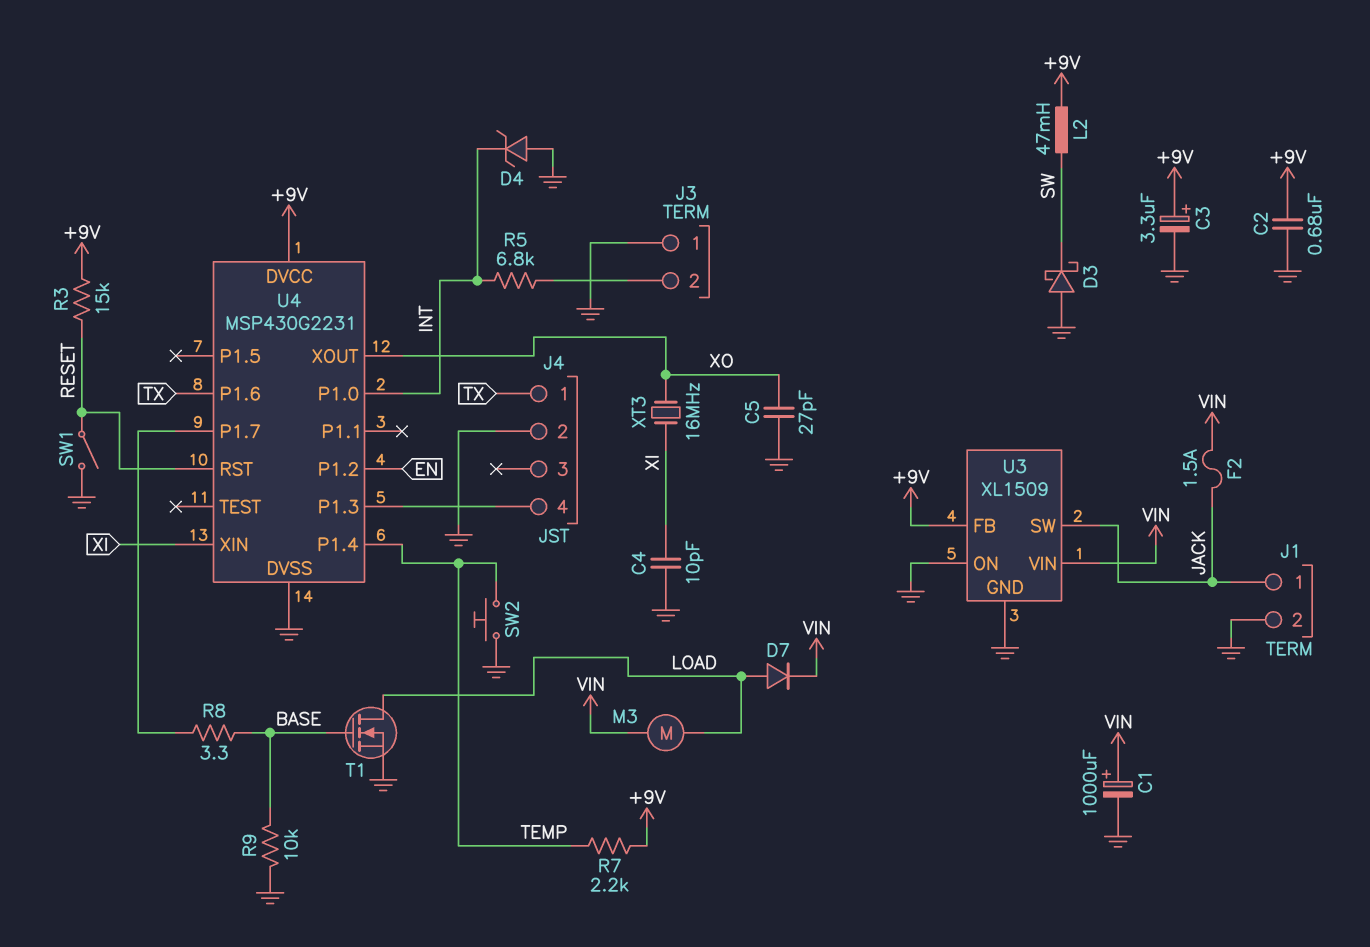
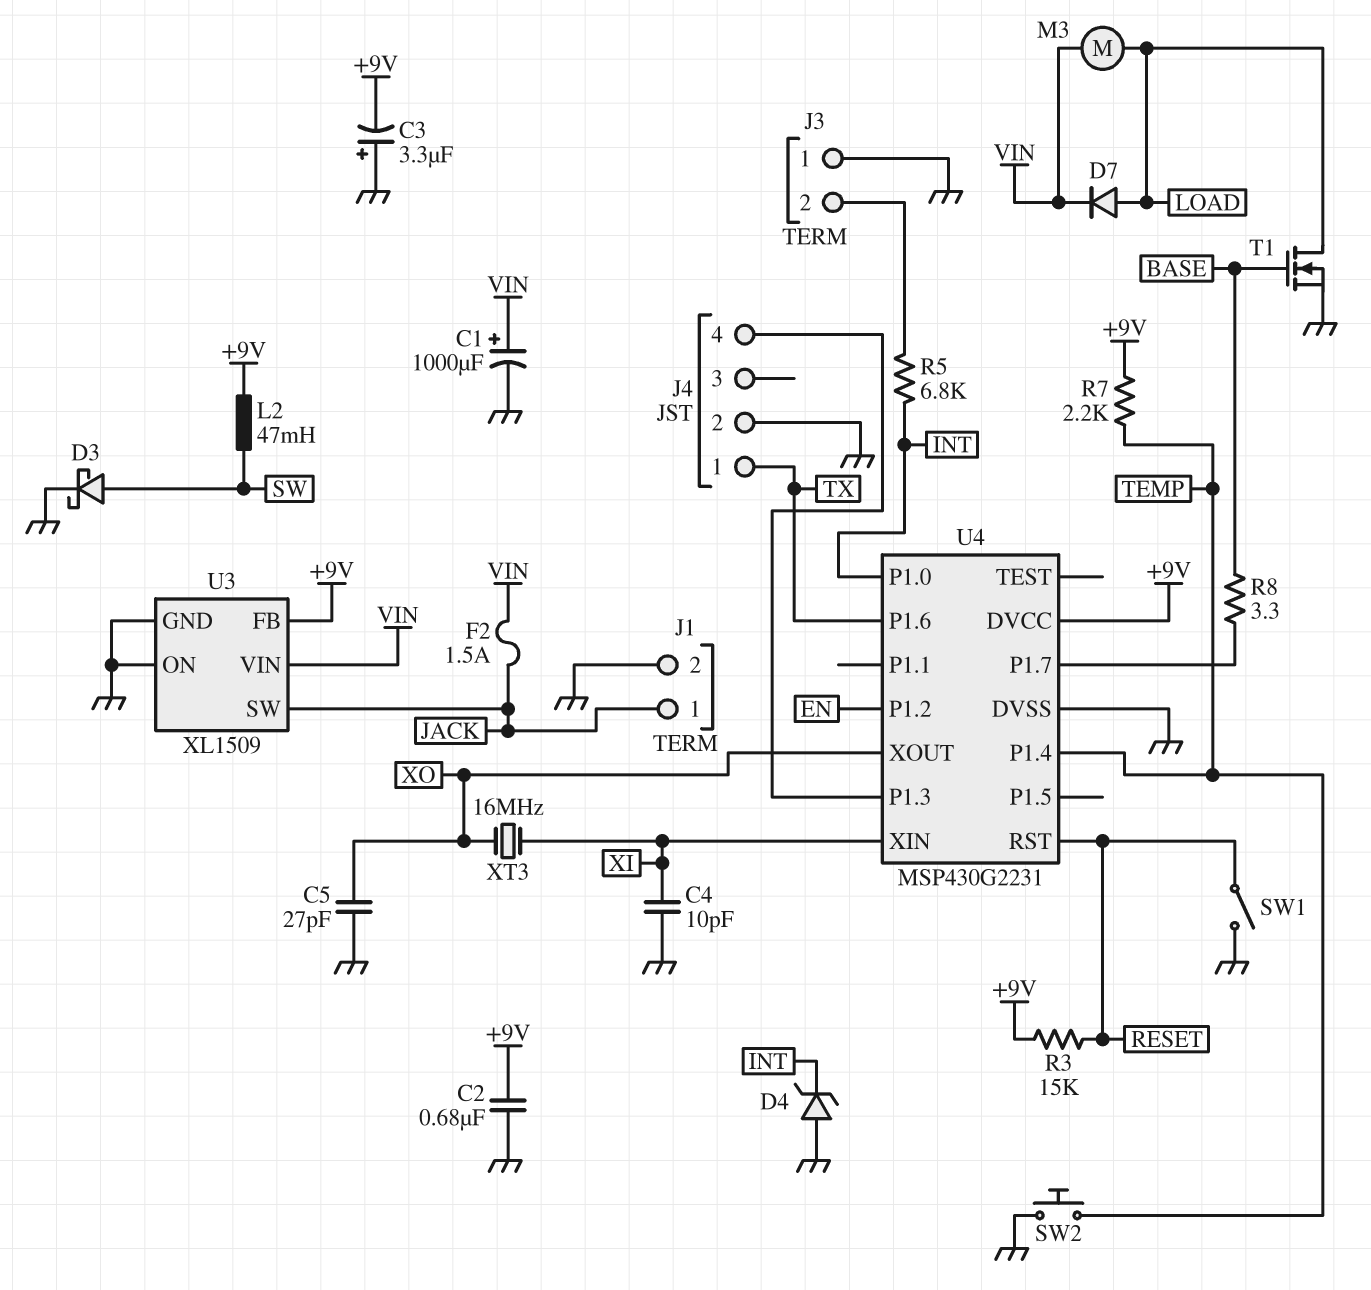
C3: 3.3uF (plus +9V, minus GND) -> 3.3uF (plus GND, minus +9V)
D3: schottky (A GND, K SW) -> schottky (A SW, K GND)
R9: 10k (BASE, GND) -> none

